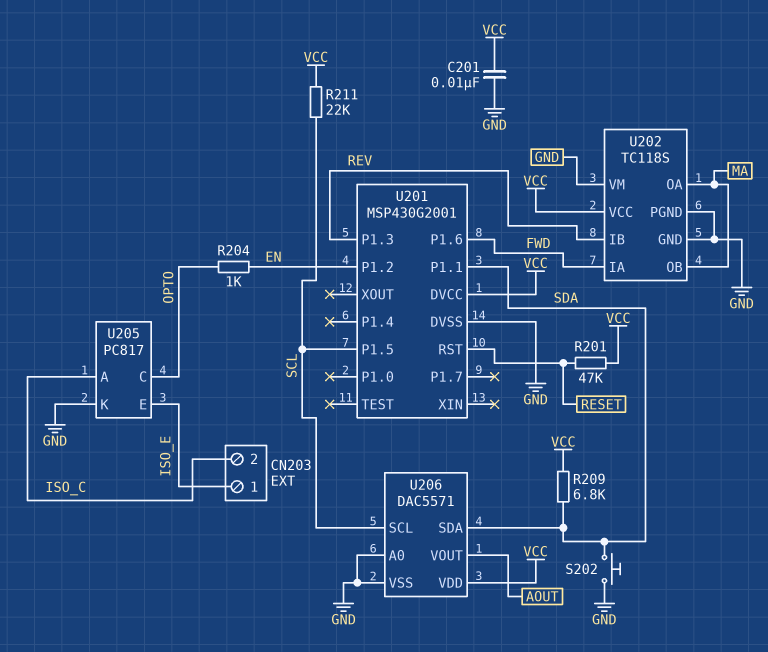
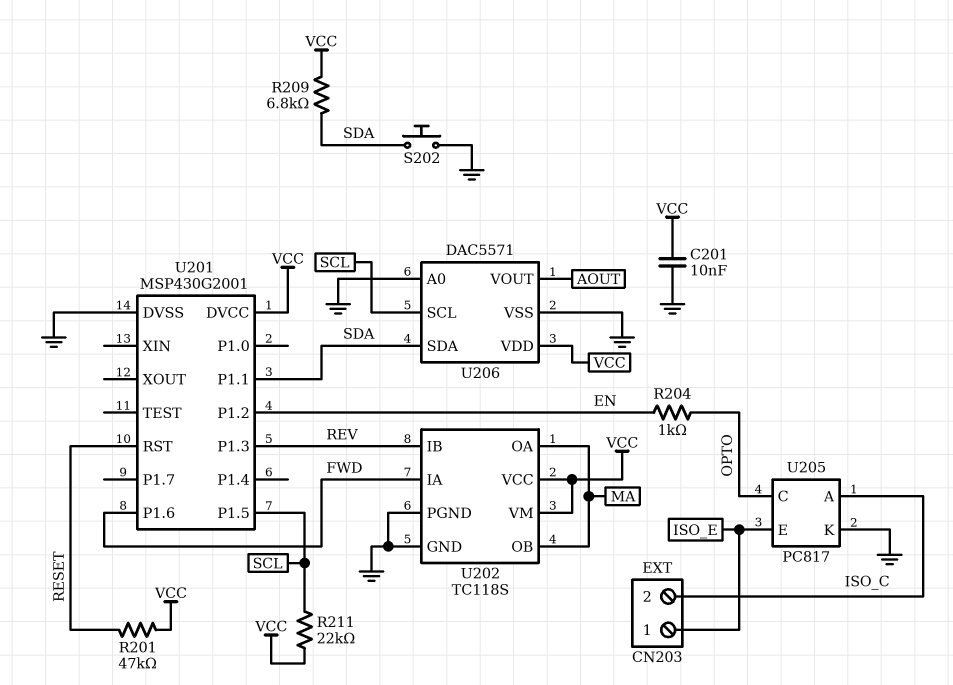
U202 pin VM: GND -> VCC

